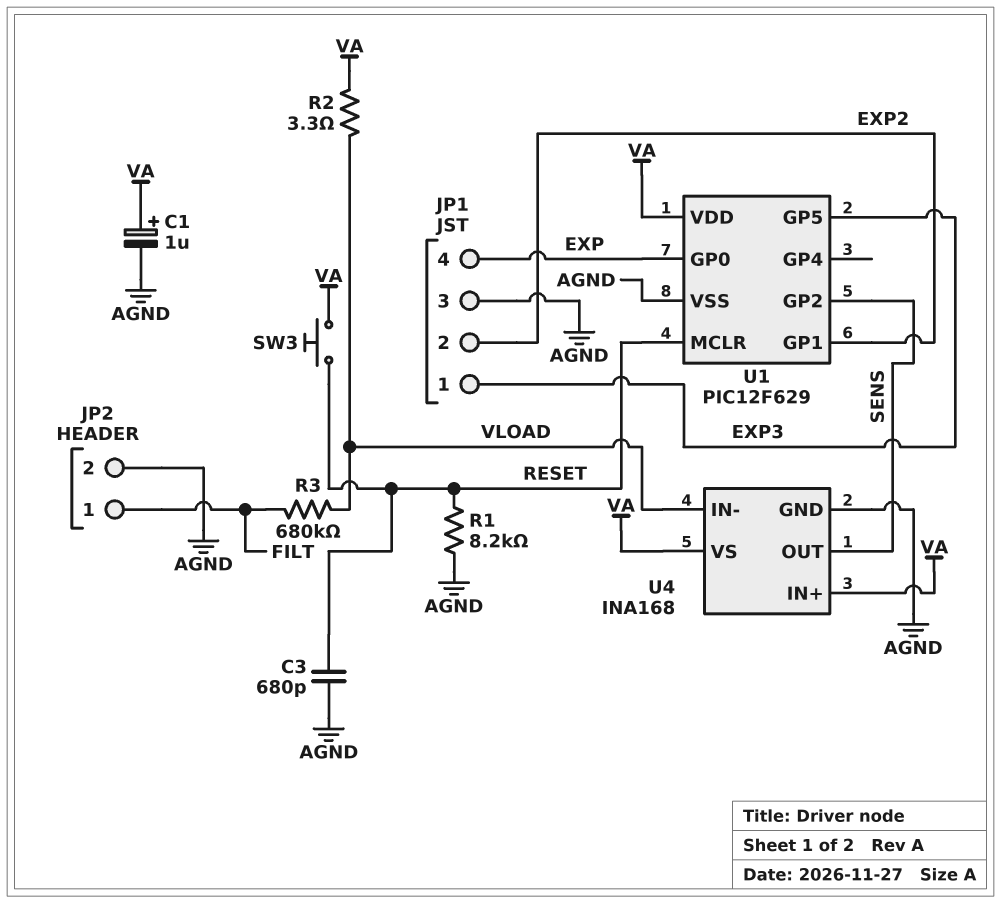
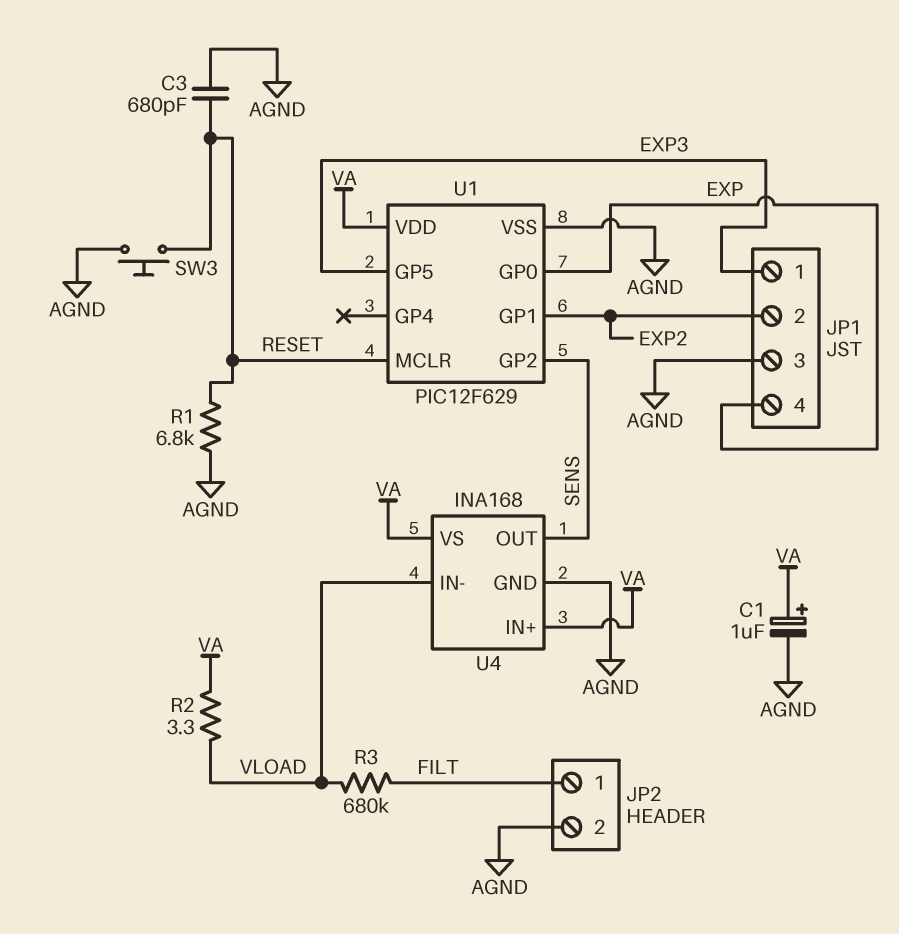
R1: 8.2k (AGND, RESET) -> 6.8k (AGND, RESET)
SW3: button (RESET, VA) -> button (AGND, RESET)

